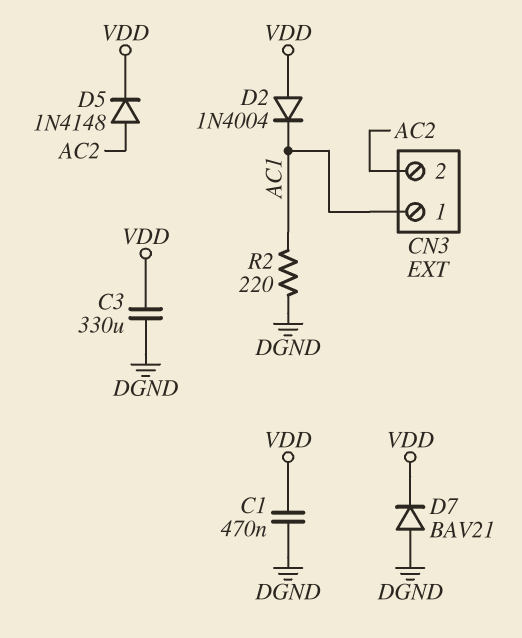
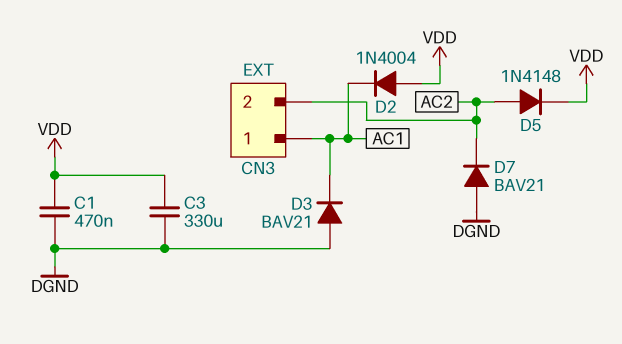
D3: none -> diode BAV21 (A DGND, K AC1)
D7: diode BAV21 (A DGND, K VDD) -> diode BAV21 (A DGND, K AC2)
R2: 220 (AC1, DGND) -> none

